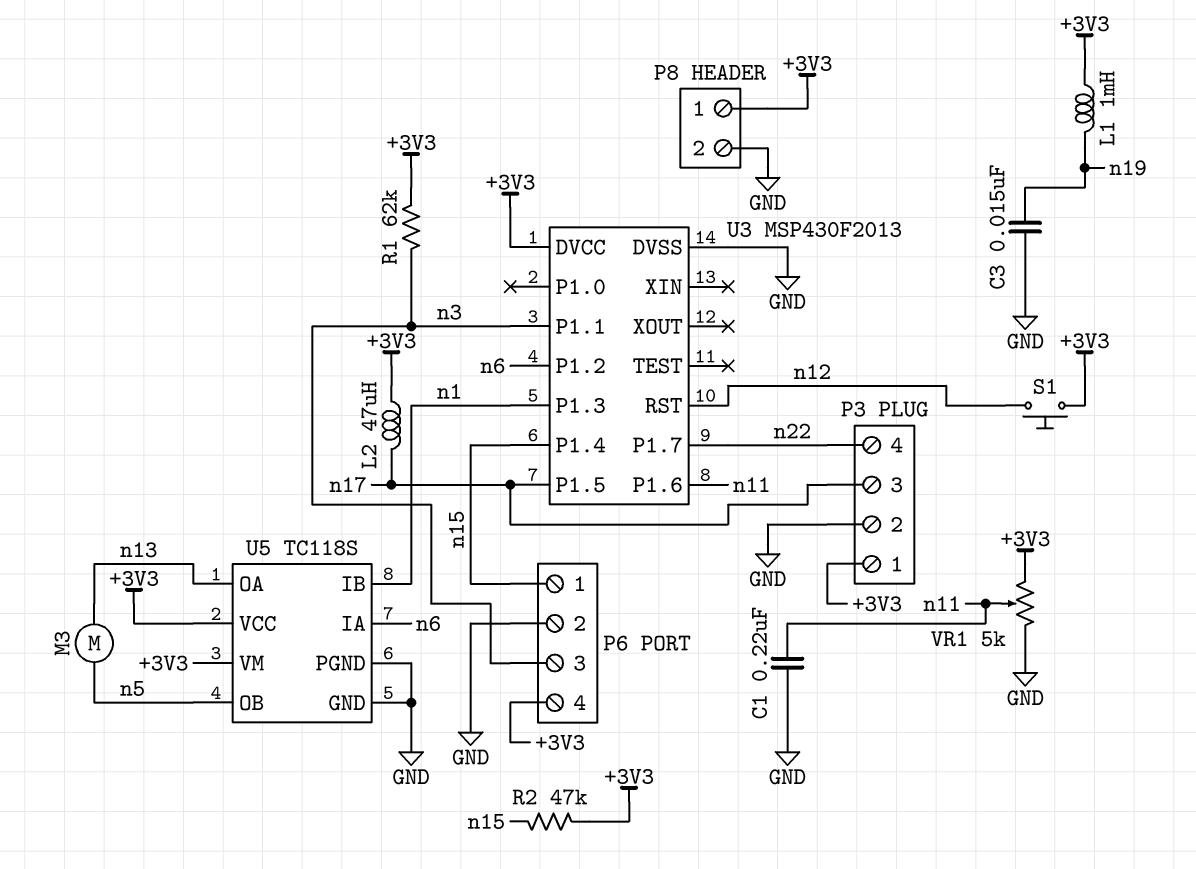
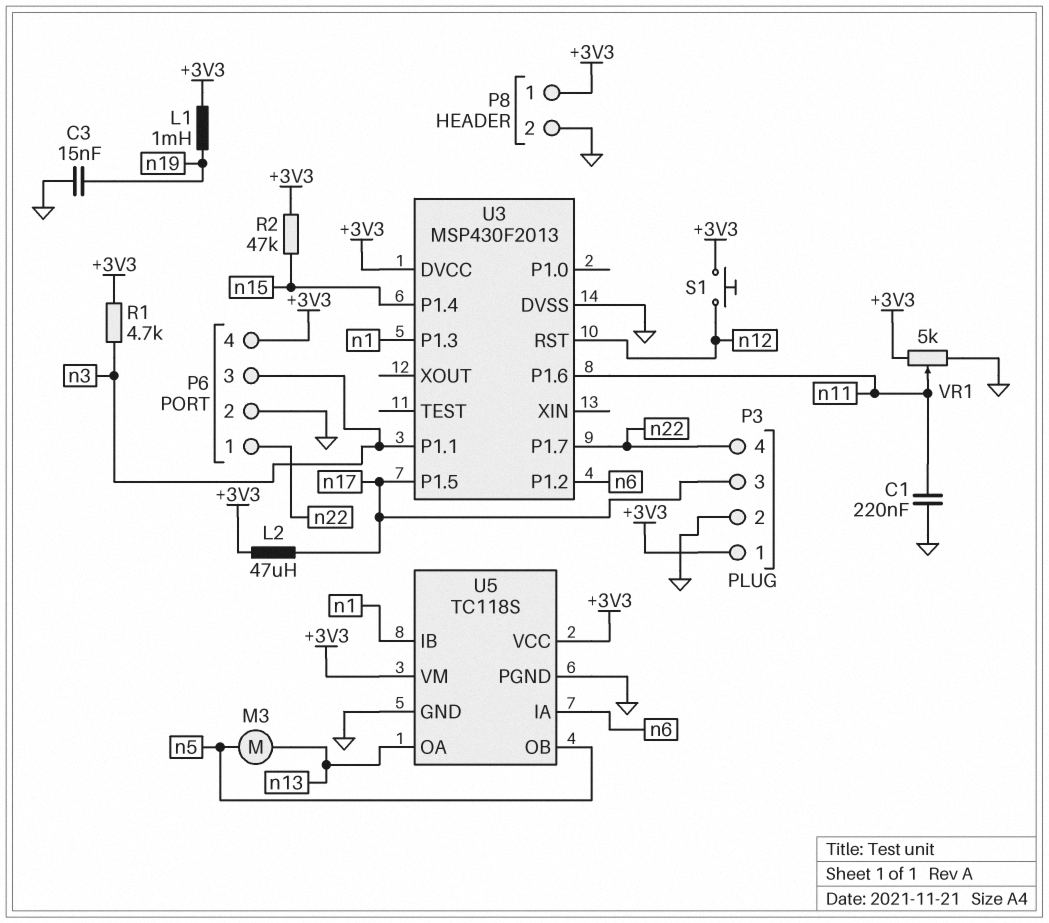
P6 pin 1: n15 -> n22
R1: 62k (+3V3, n3) -> 4.7k (+3V3, n3)

